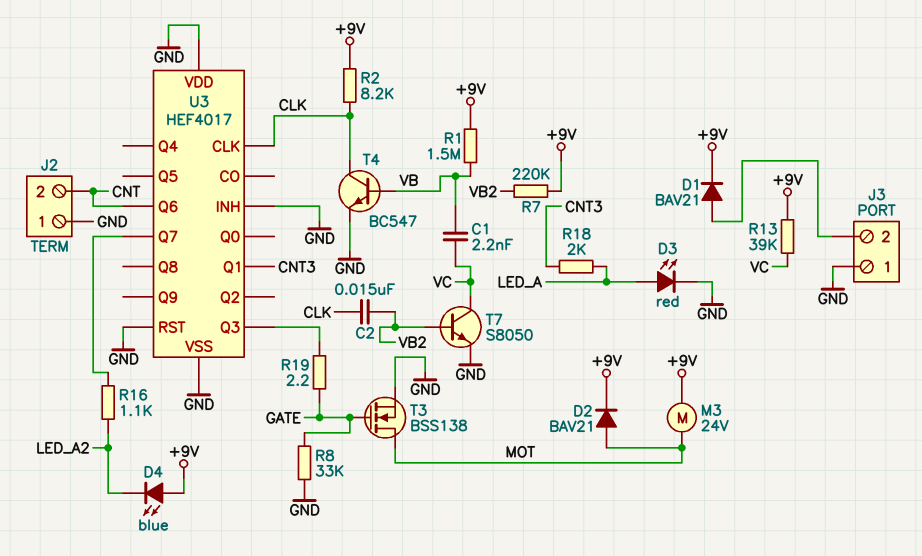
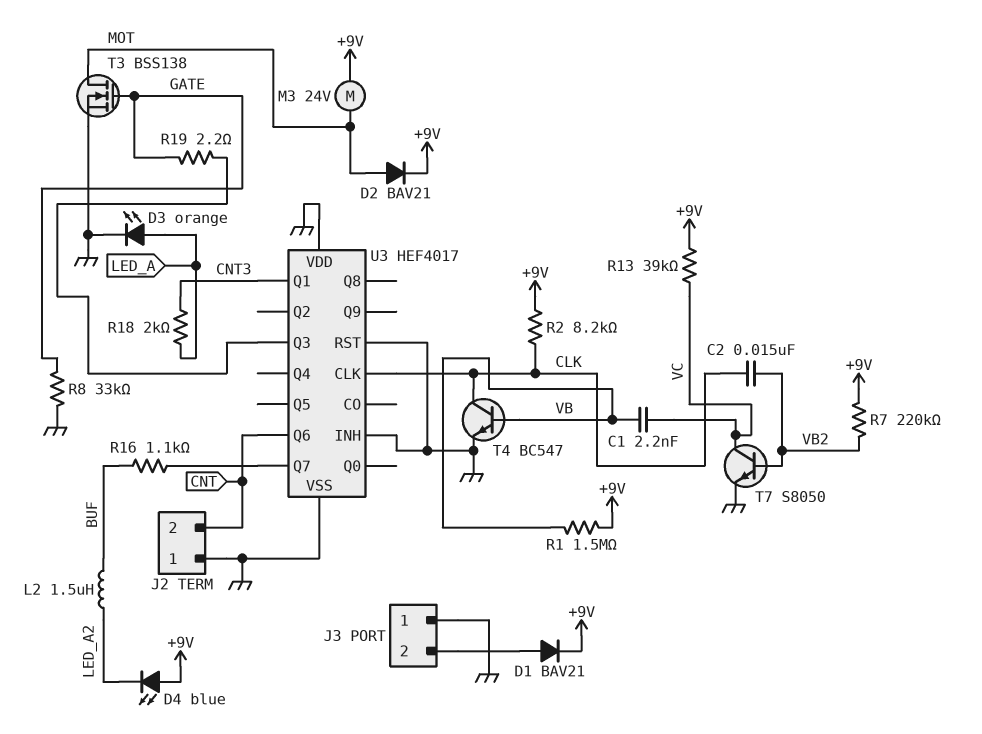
D3: LED red (A LED_A, K GND) -> LED orange (A LED_A, K GND)
L2: none -> 1.5uH (BUF, LED_A2)
R16: 1.1k (LED_A2, U3/Q7) -> 1.1k (BUF, U3/Q7)

